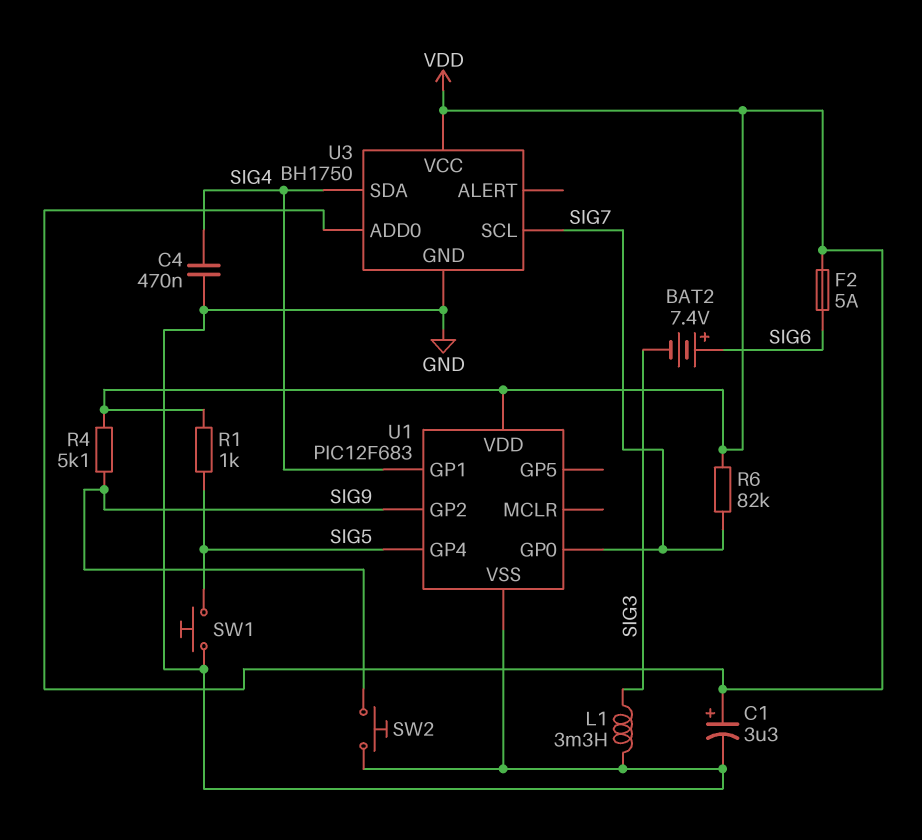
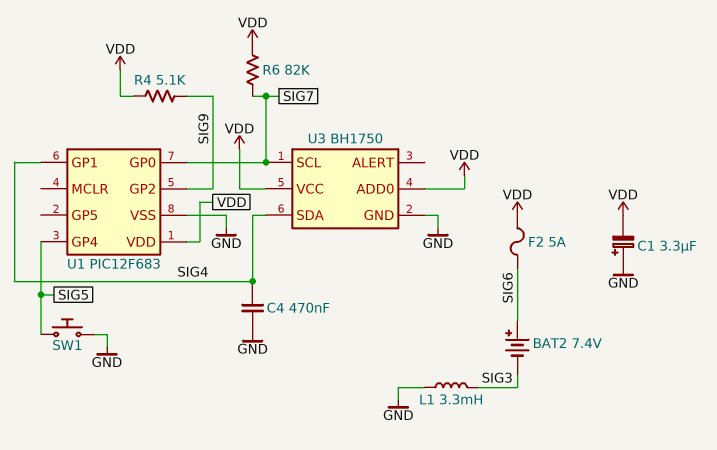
C1: 3.3uF (plus VDD, minus GND) -> 3.3uF (plus GND, minus VDD)
R1: 1k (SIG5, VDD) -> none
SW2: button (GND, SIG9) -> none

